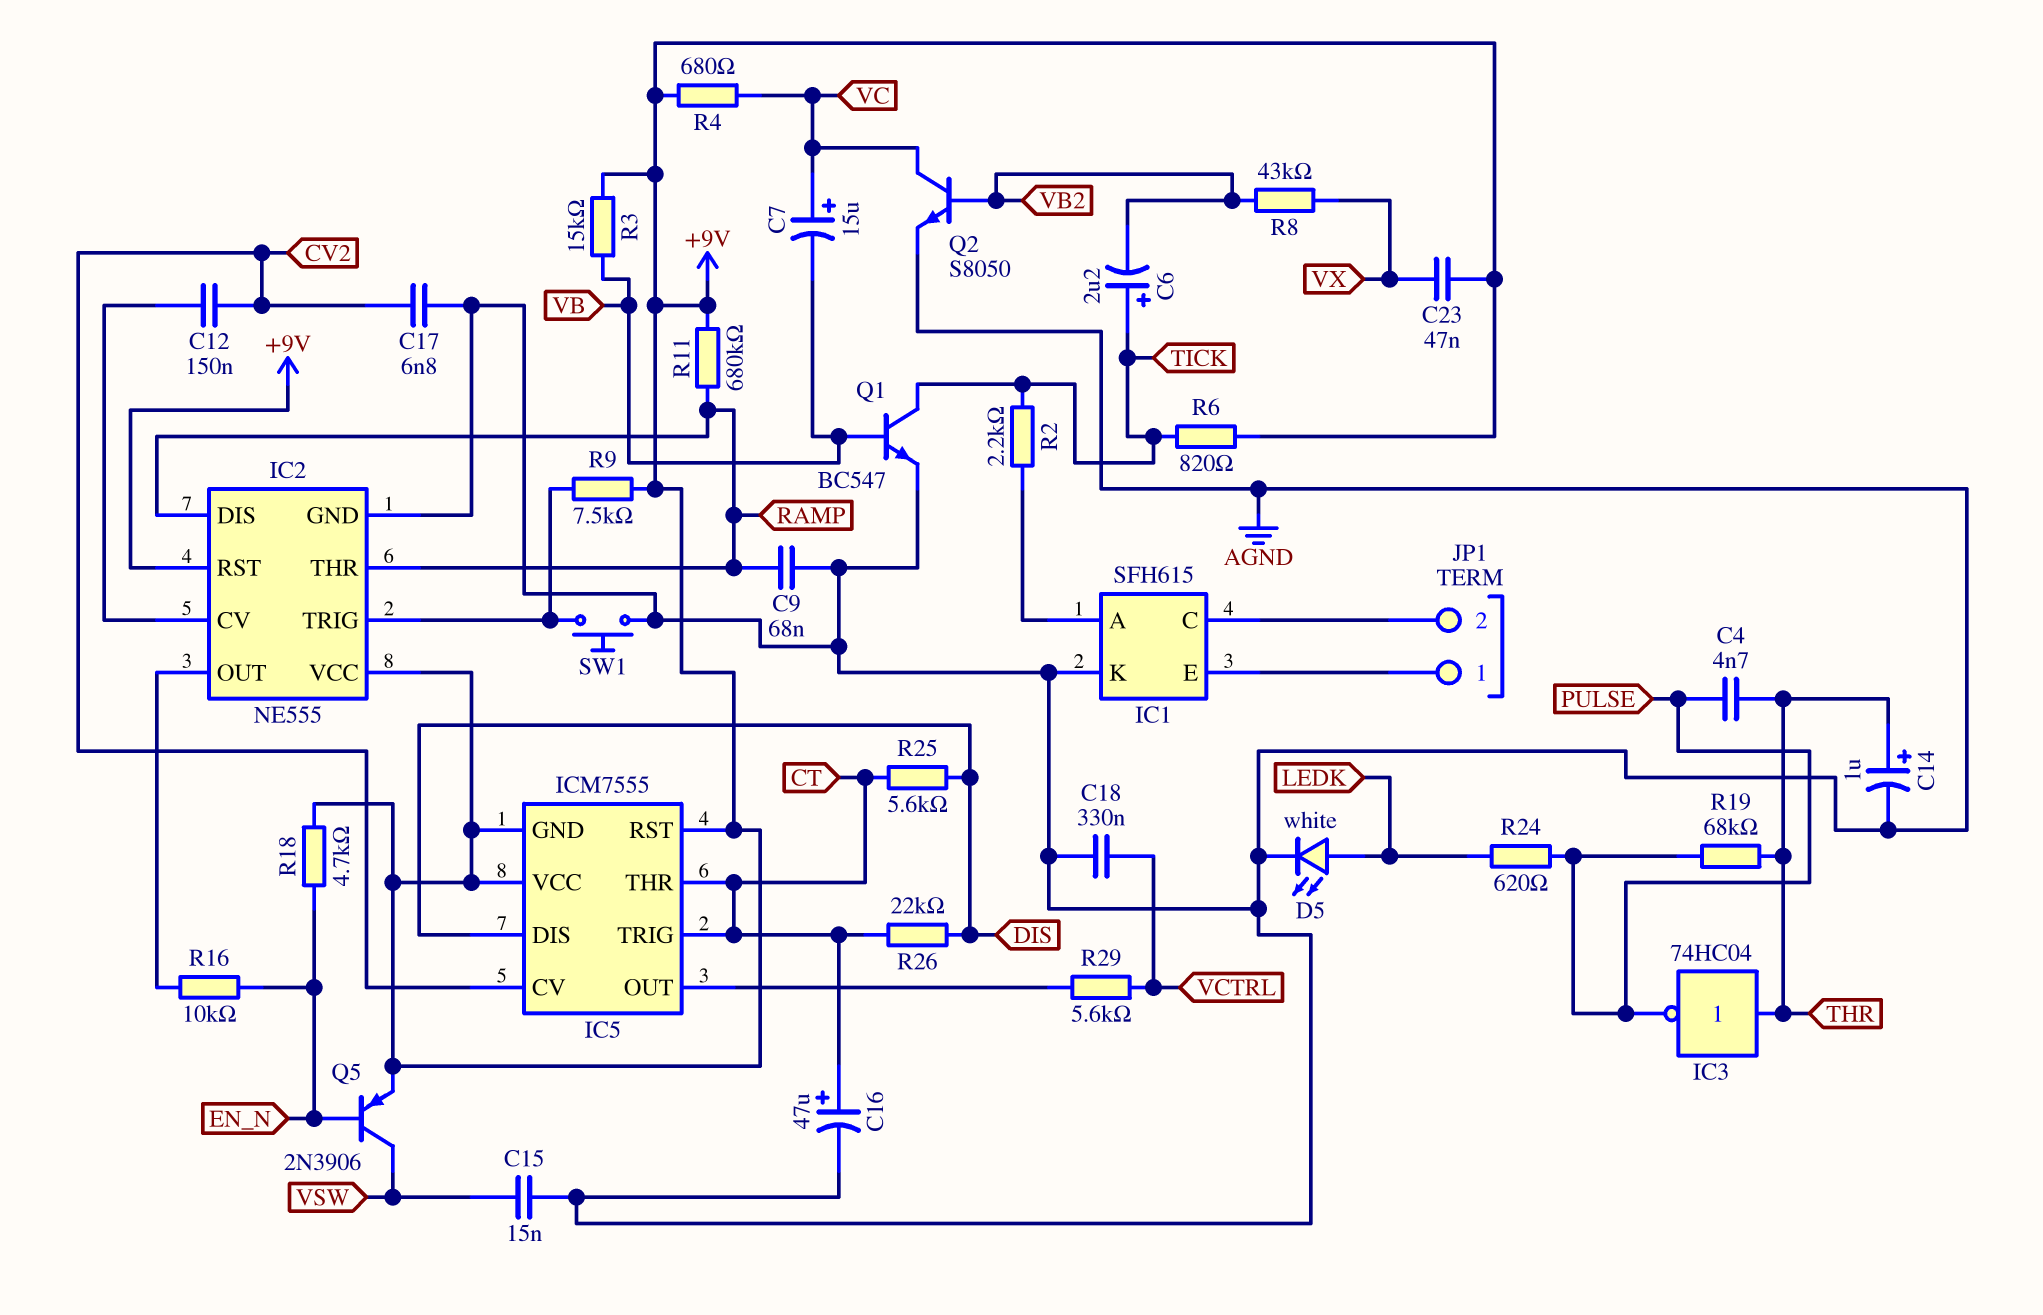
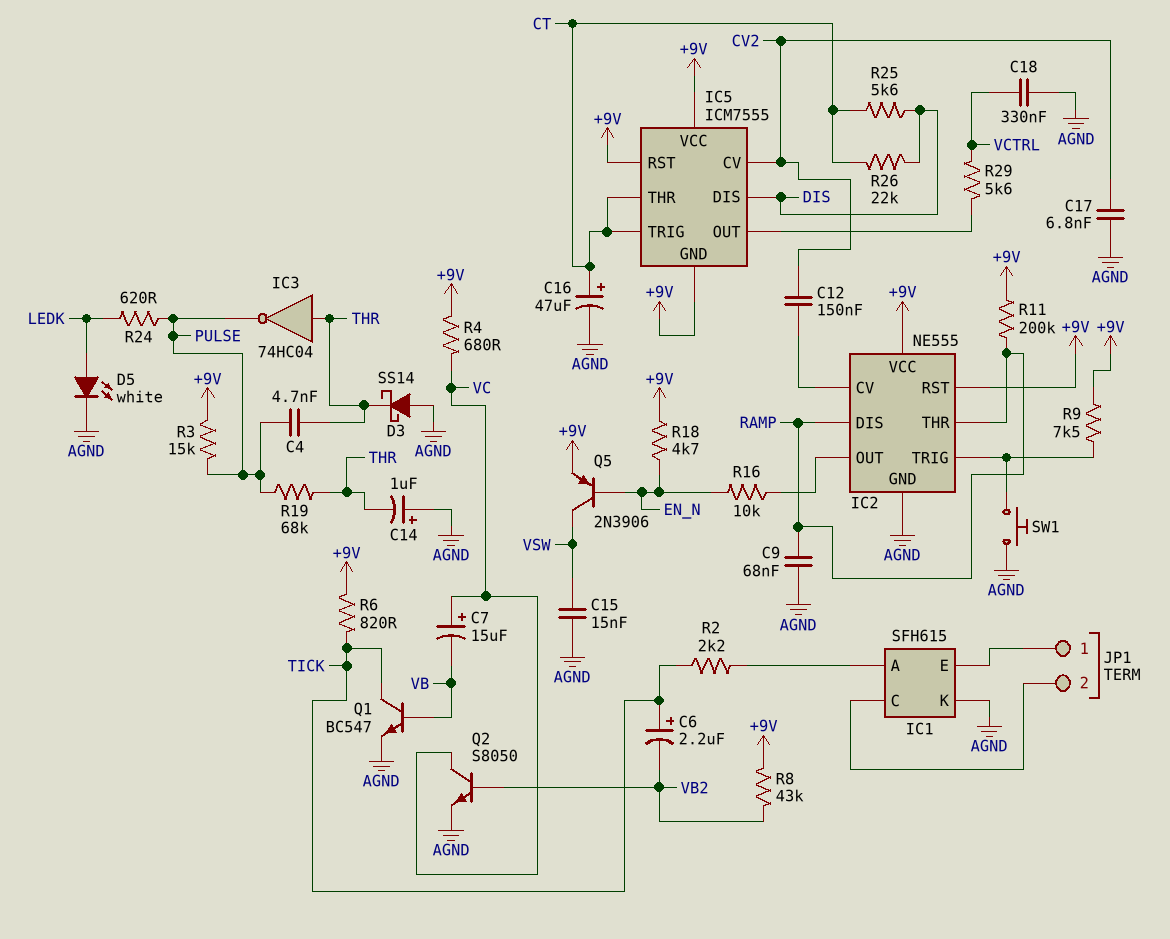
C14: 1uF (plus THR, minus AGND) -> 1uF (plus AGND, minus THR)
C23: 47nF (+9V, VX) -> none
D3: none -> schottky SS14 (A AGND, K THR)
R3: 15k (+9V, VB) -> 15k (+9V, PULSE)
R8: 43k (VB2, VX) -> 43k (+9V, VB2)
R11: 680k (+9V, RAMP) -> 200k (+9V, RAMP)

